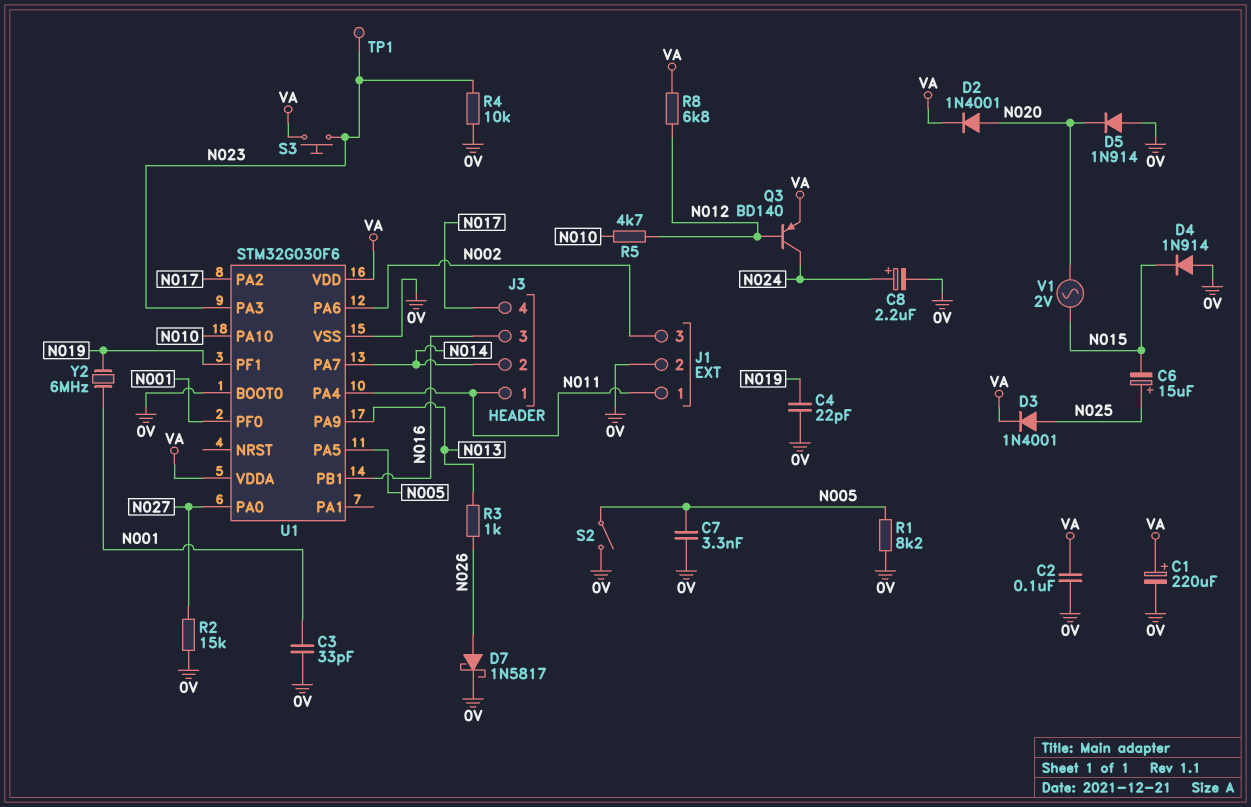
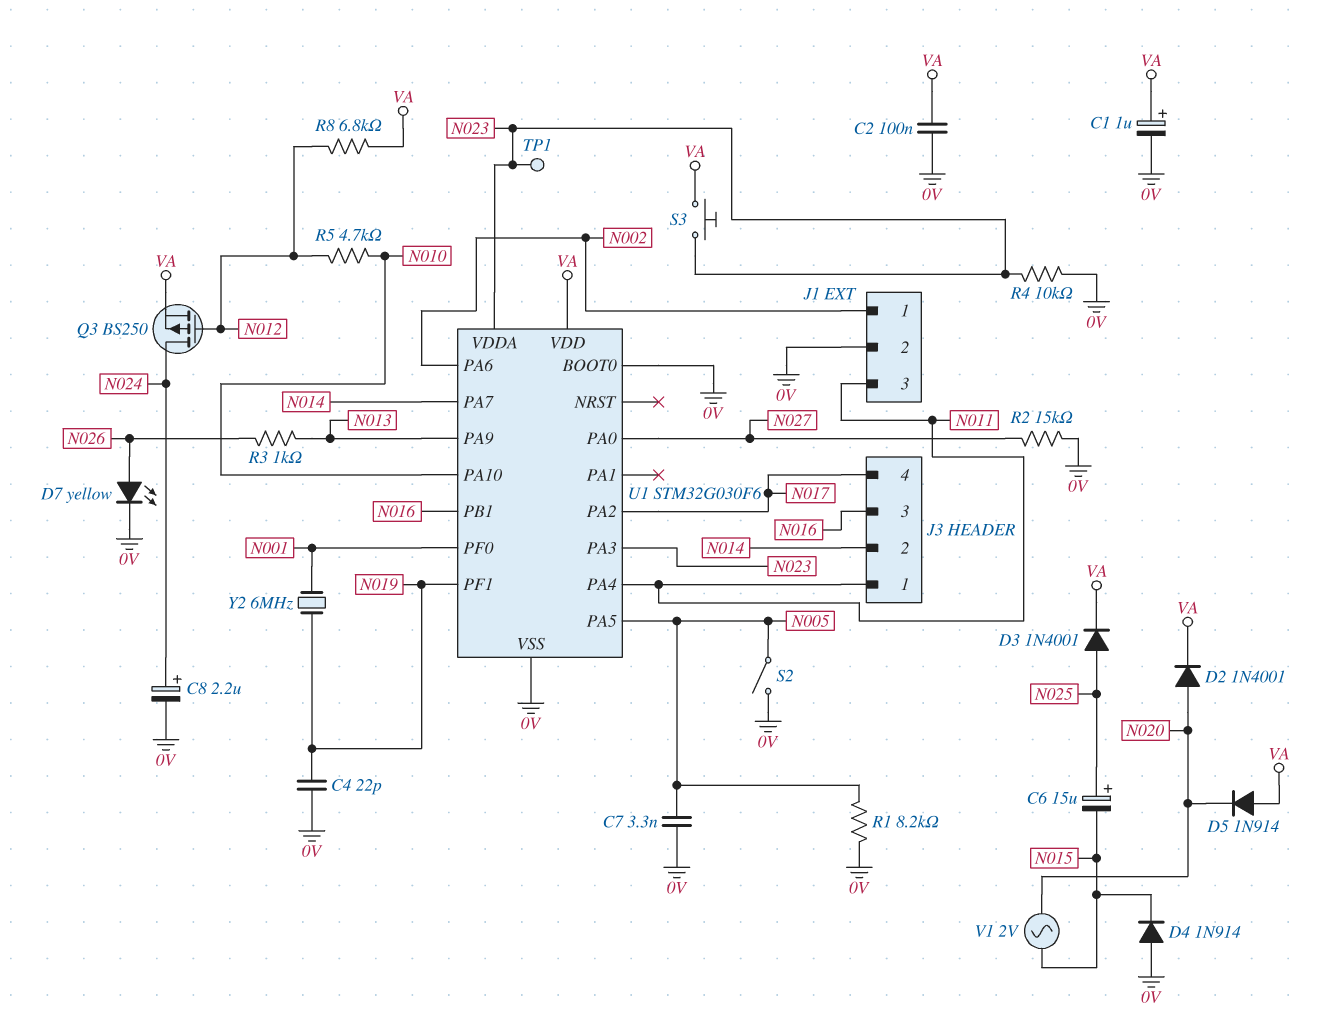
C1: 220uF (plus VA, minus 0V) -> 1uF (plus VA, minus 0V)
C3: 33pF (0V, N001) -> none
D5: diode 1N914 (A 0V, K N020) -> diode 1N914 (A VA, K N020)
D7: schottky 1N5817 (A N026, K 0V) -> LED yellow (A N026, K 0V)
J1 pin 1: N011 -> N002
J1 pin 3: N002 -> N011
Q3: PNP BD140 (B N012, C N024, E VA) -> PMOS BS250 (G N012, D N024, S VA)
U1 pin VDDA: VA -> N023

